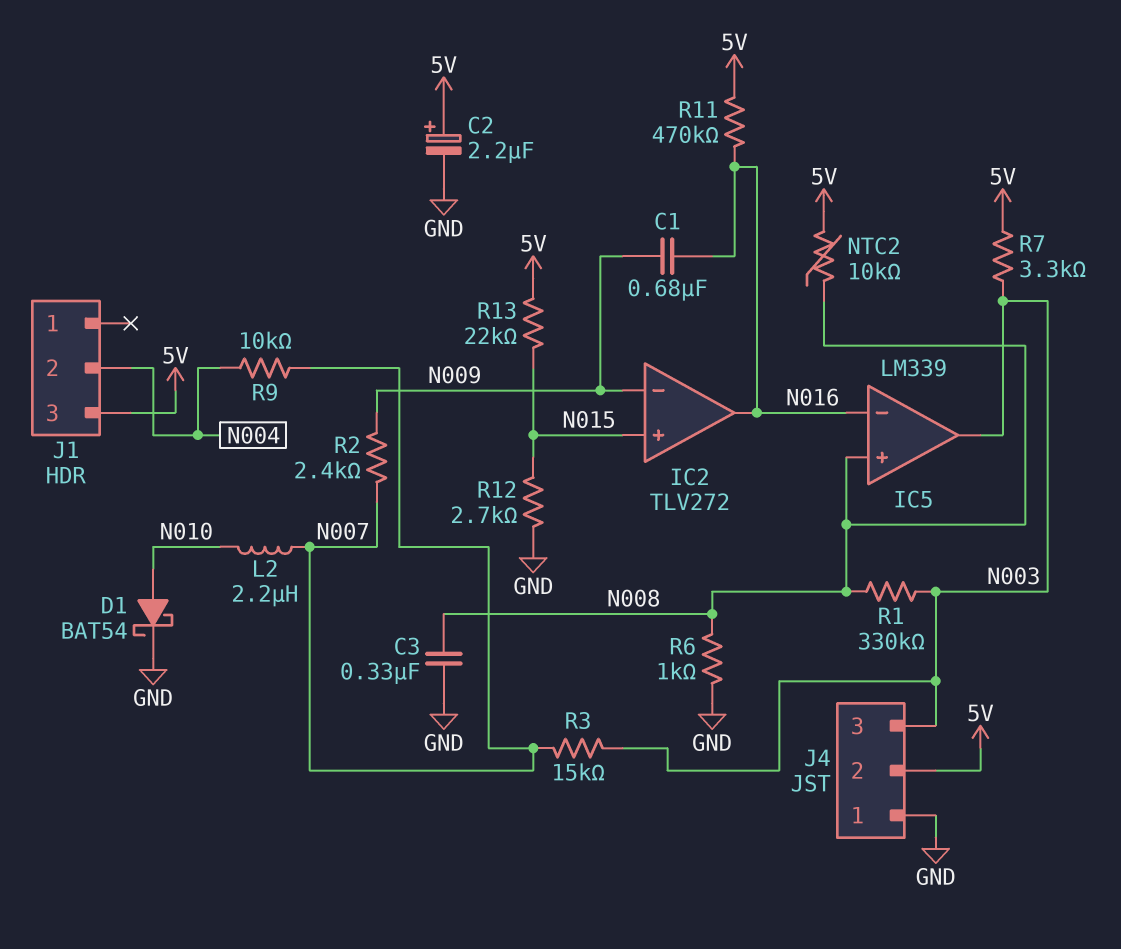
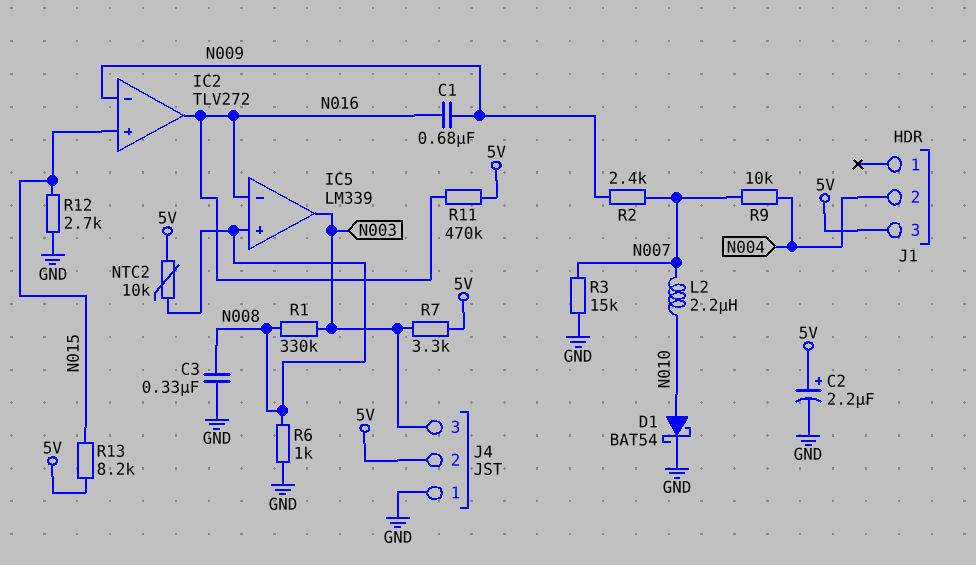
R3: 15k (N003, N007) -> 15k (GND, N007)
R13: 22k (5V, N015) -> 8.2k (5V, N015)

